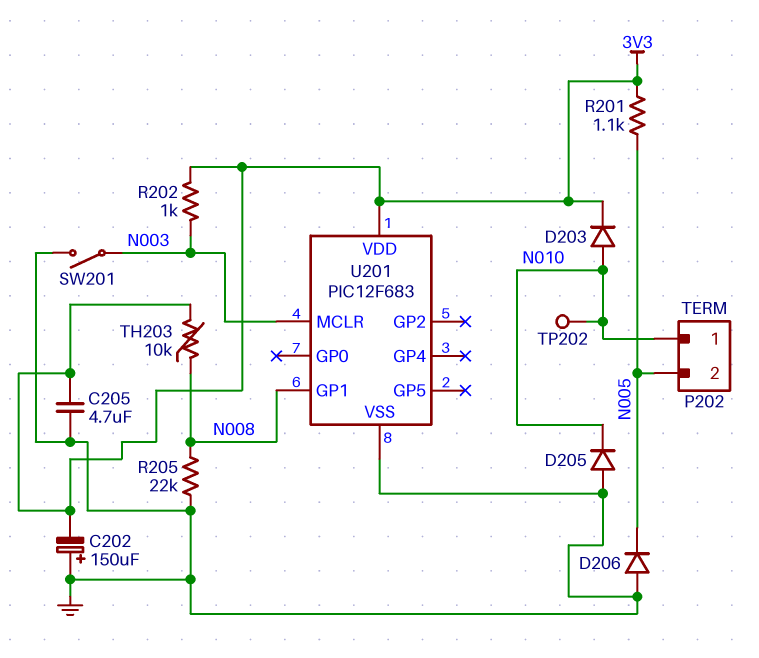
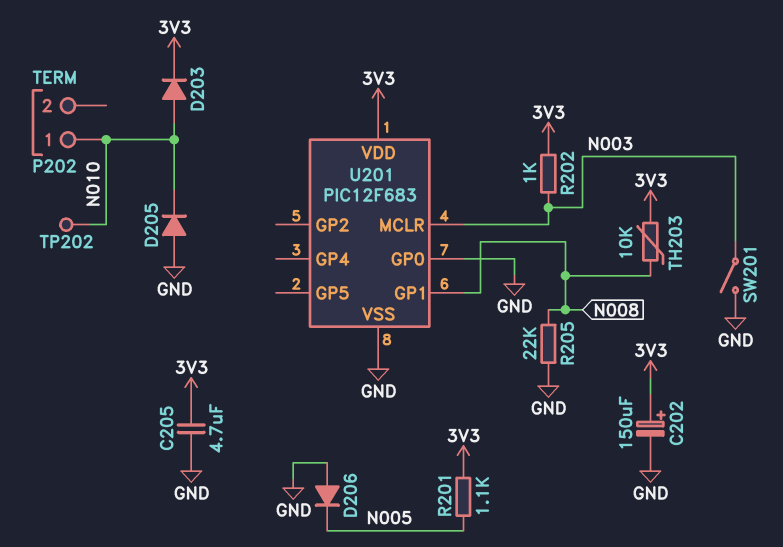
C202: 150uF (plus GND, minus 3V3) -> 150uF (plus 3V3, minus GND)
P202 pin 2: N005 -> none
U201 pin GP0: none -> GND

